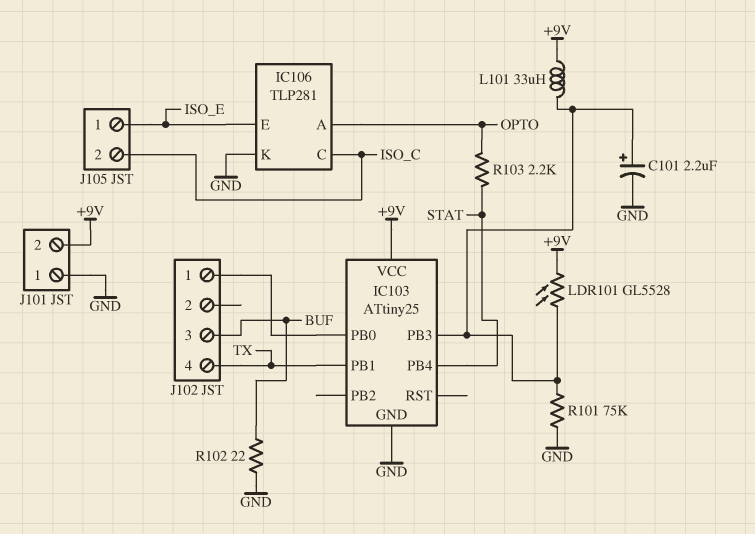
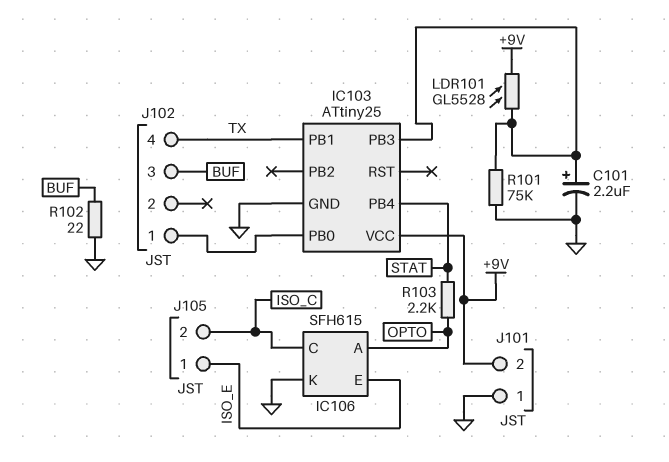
IC106: TLP281 -> SFH615
L101: 33uH (+9V, IC103/PB3) -> none

